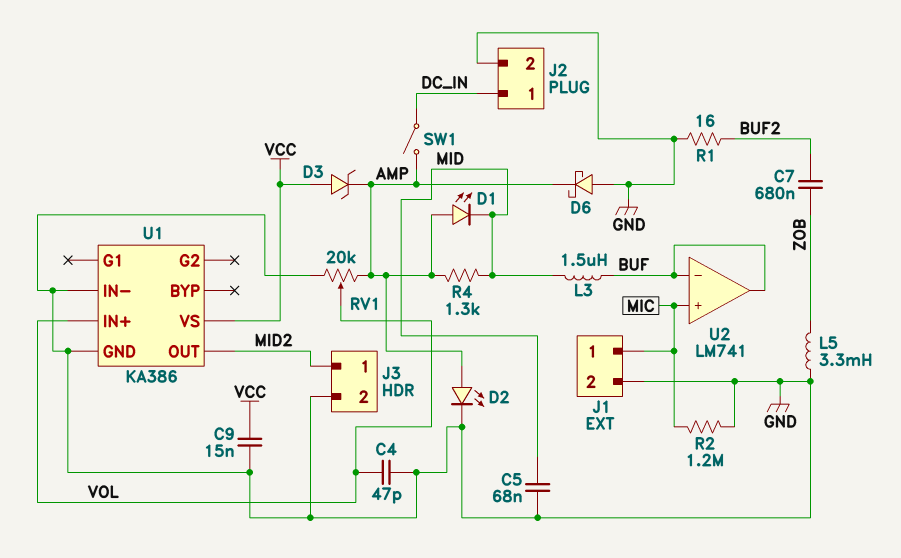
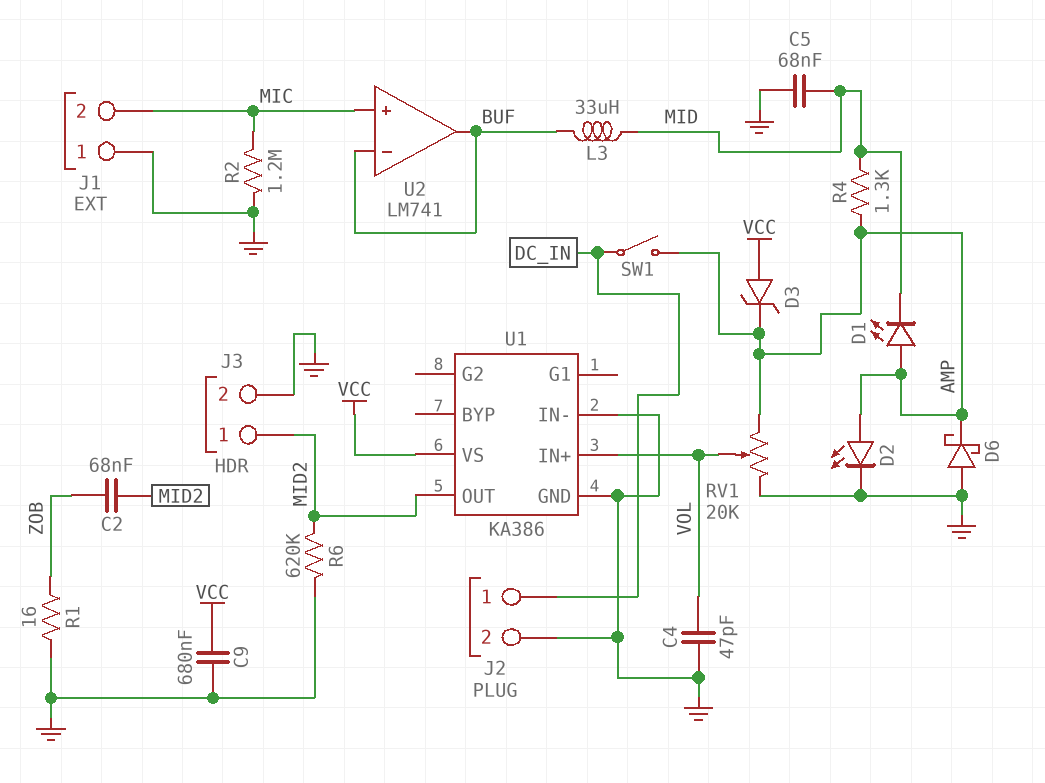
C2: none -> 68nF (MID2, ZOB)
C7: 680nF (BUF2, ZOB) -> none
C9: 15nF (GND, VCC) -> 680nF (GND, VCC)
J1 pin 1: MIC -> GND
J1 pin 2: GND -> MIC
L3: 1.5uH (BUF, MID) -> 33uH (BUF, MID)
L5: 3.3mH (GND, ZOB) -> none
R1: 16 (BUF2, GND) -> 16 (GND, ZOB)
R6: none -> 620k (GND, MID2)

